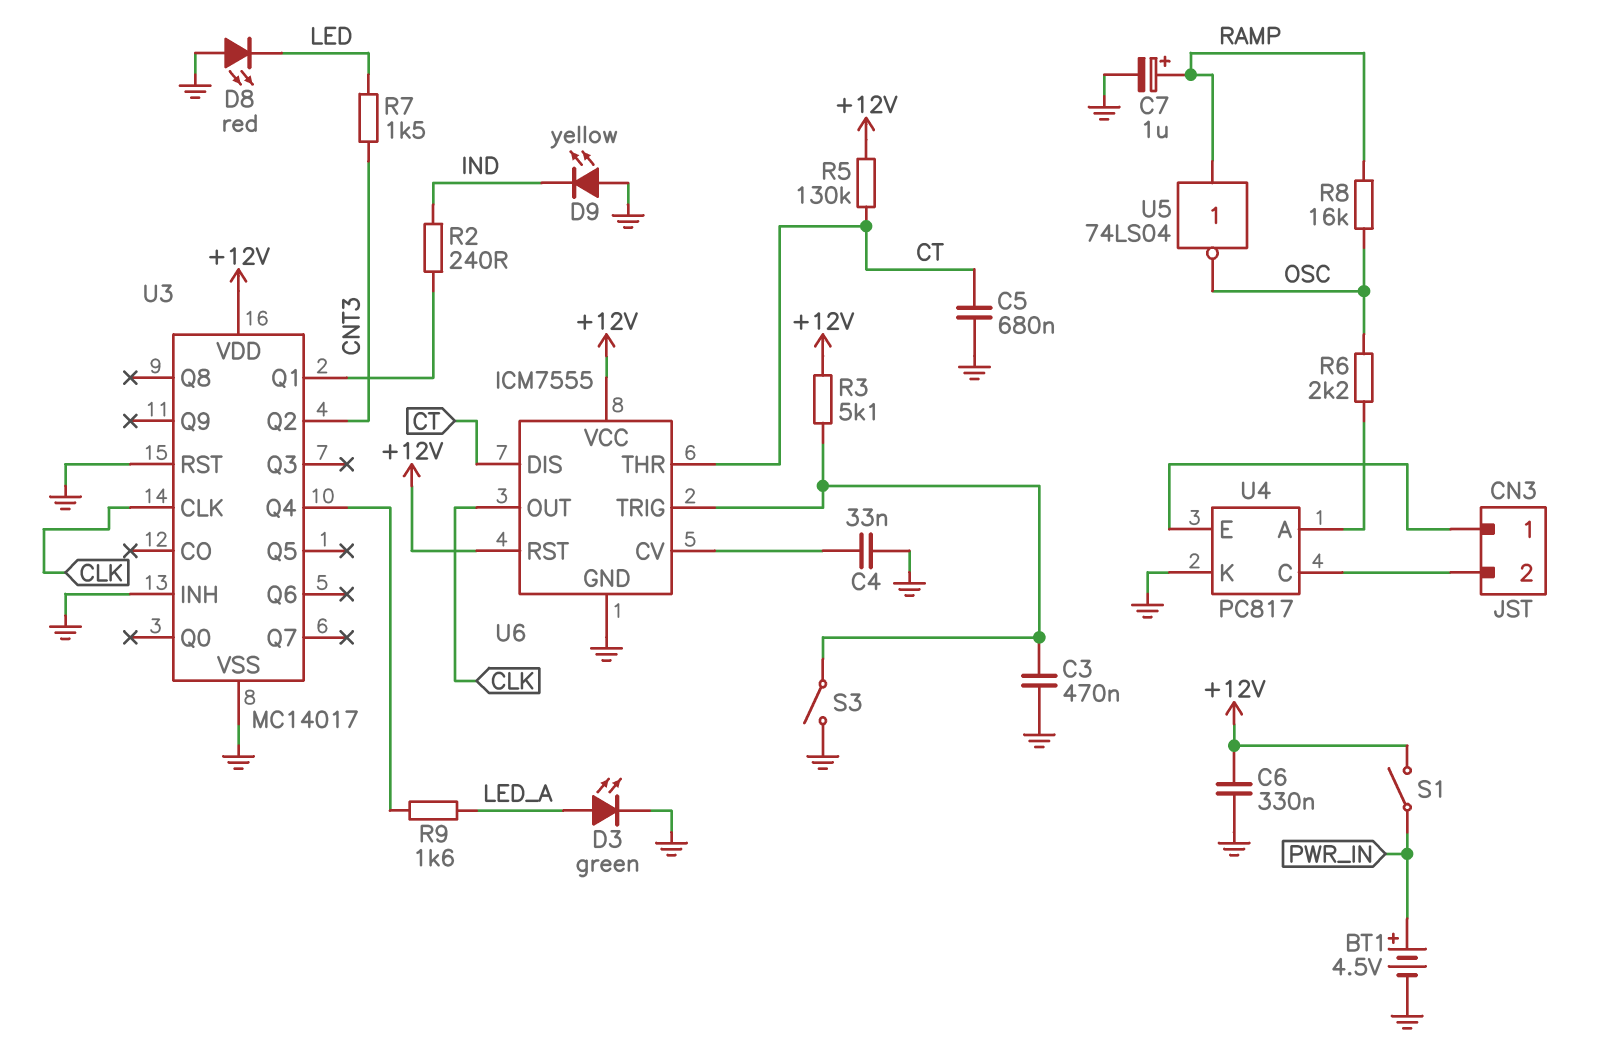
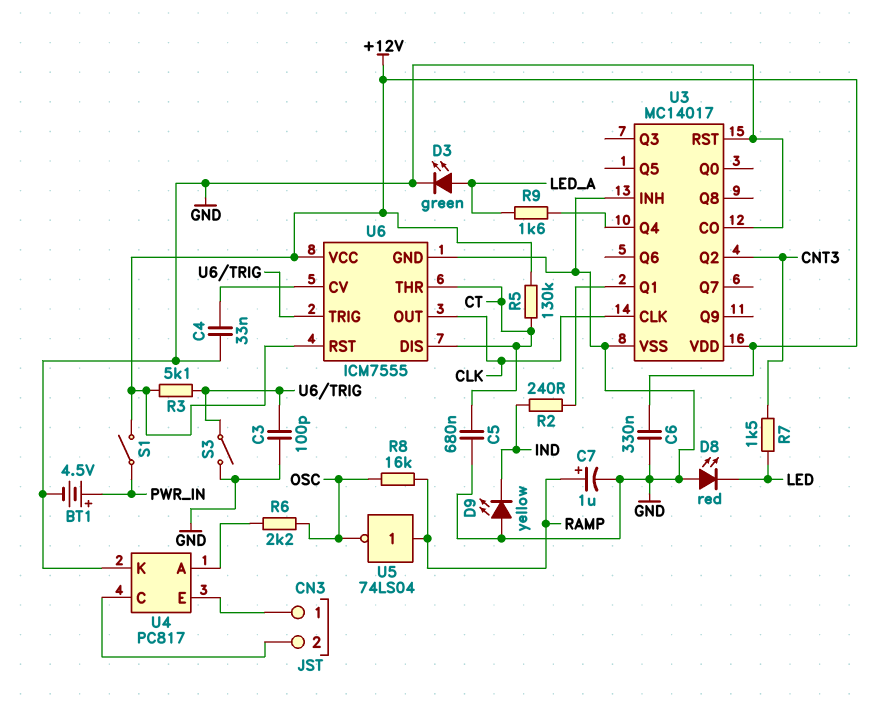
C3: 470nF (GND, U6/TRIG) -> 100pF (GND, U6/TRIG)
U3 pin CO: none -> GND

